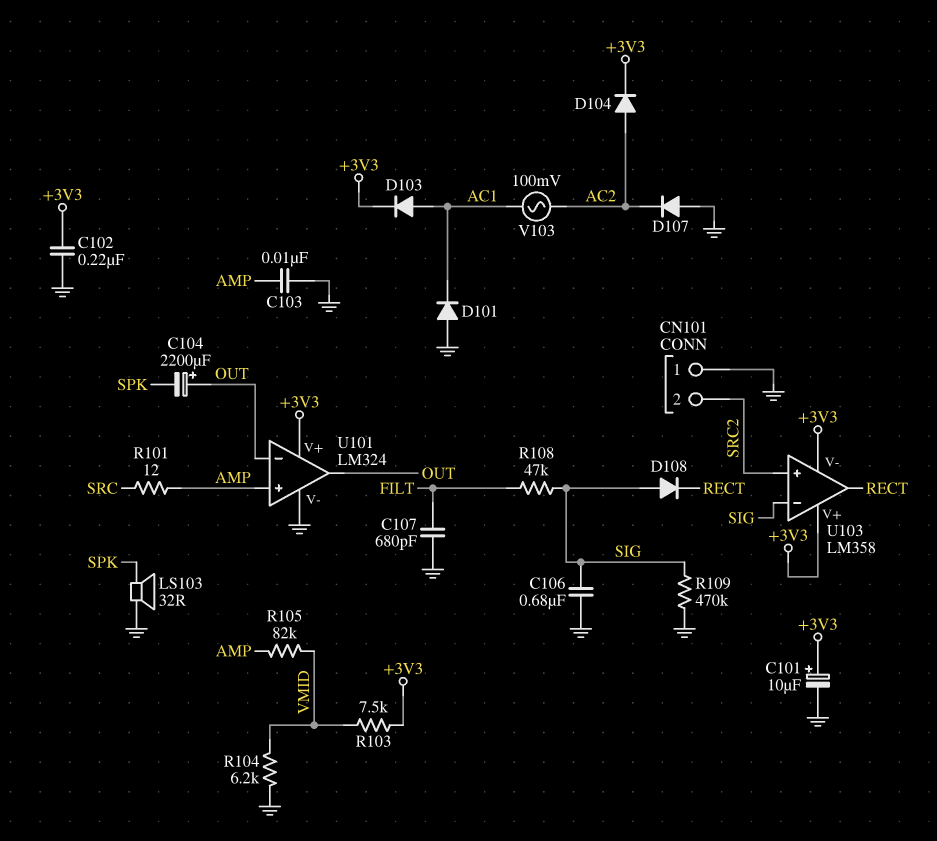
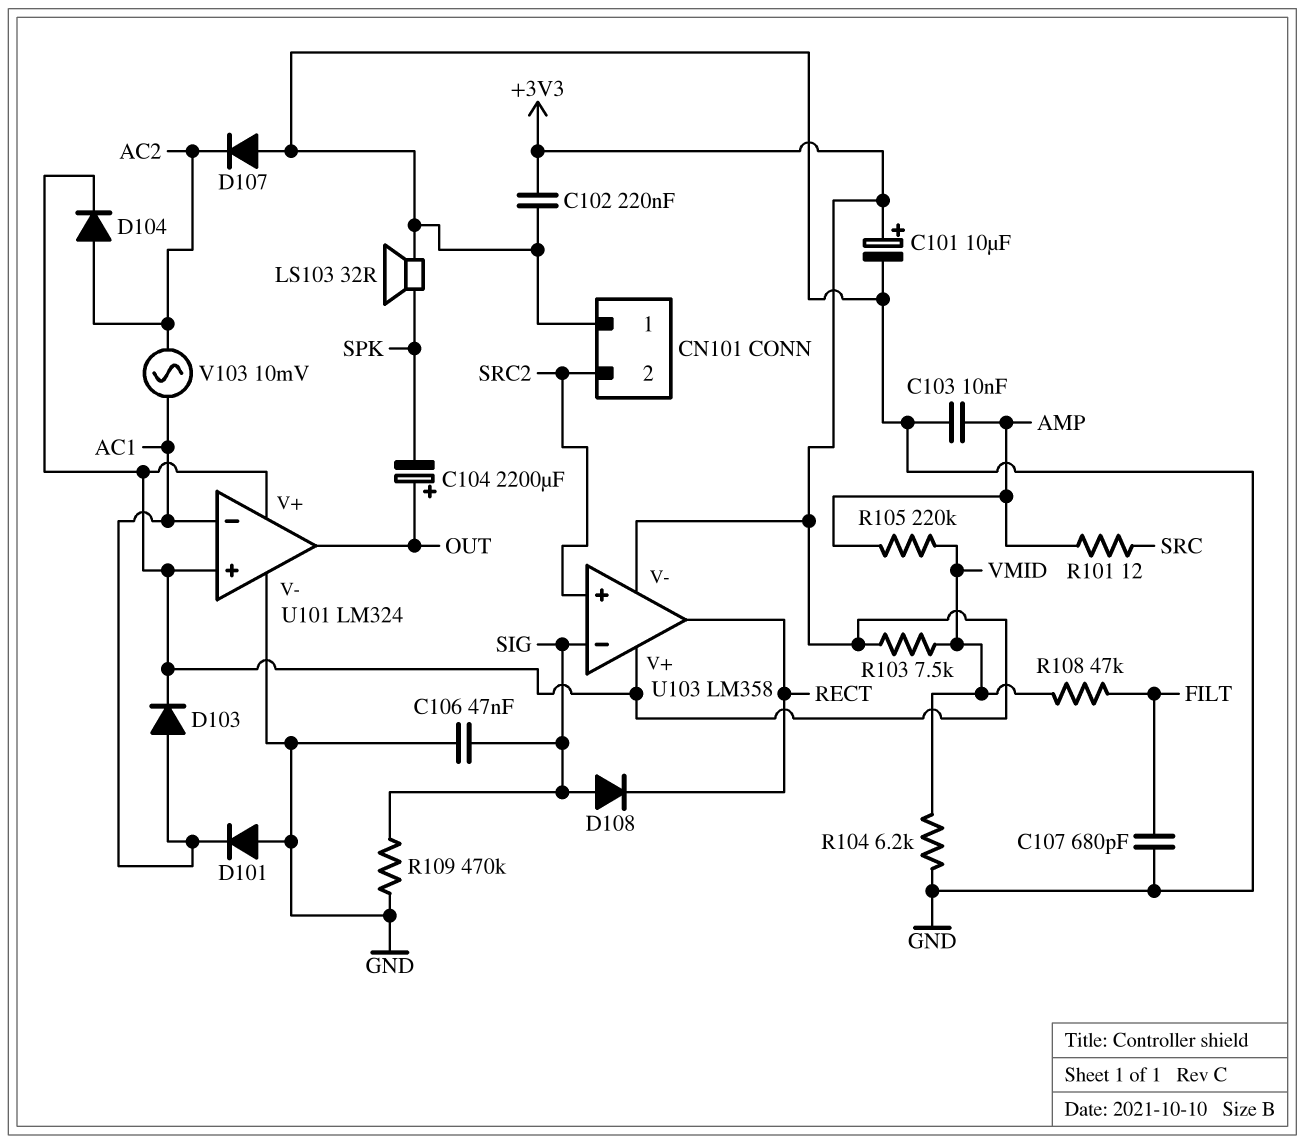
C106: 680nF (GND, SIG) -> 47nF (GND, SIG)
R105: 82k (AMP, VMID) -> 220k (AMP, VMID)
R108: 47k (FILT, SIG) -> 47k (FILT, VMID)
U101 pin in+: AMP -> +3V3
U101 pin in-: OUT -> AC1
V103: AC 100mV (AC1, AC2) -> AC 10mV (AC1, AC2)

